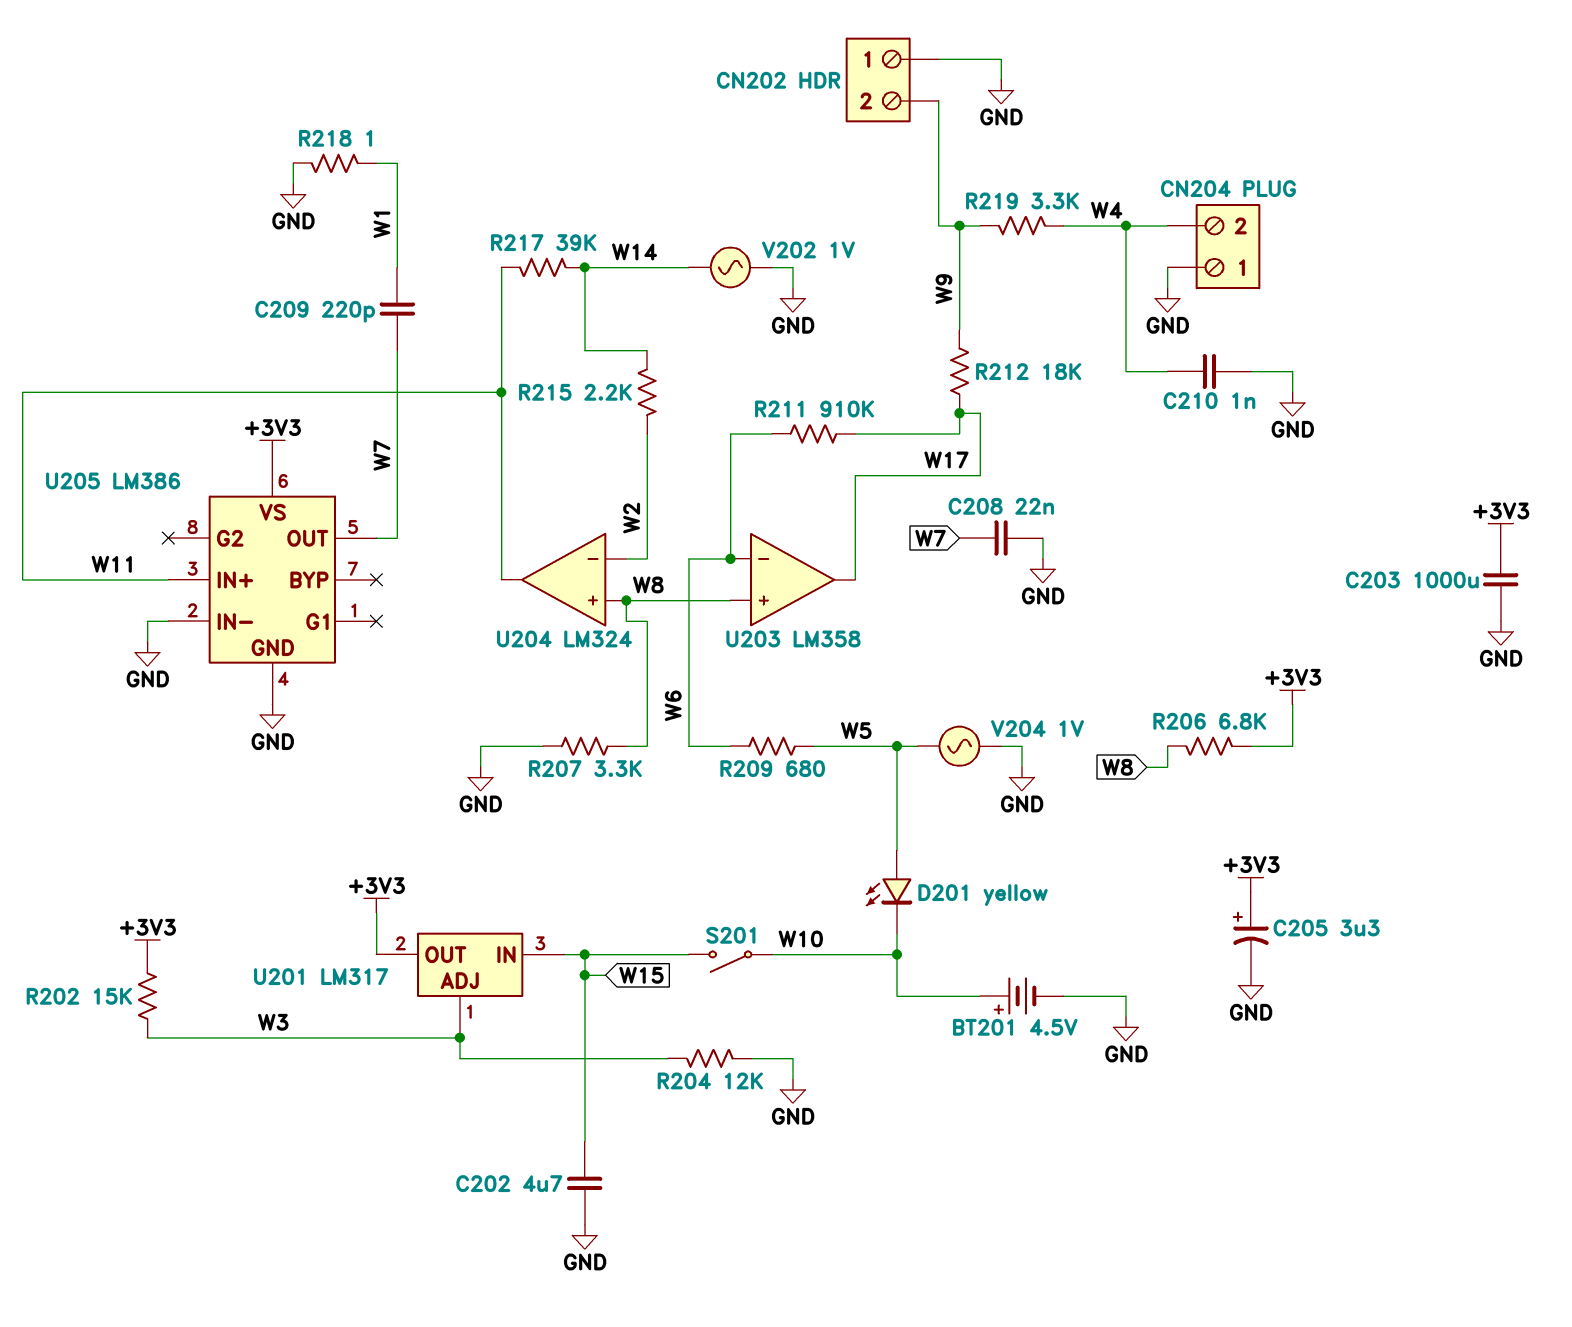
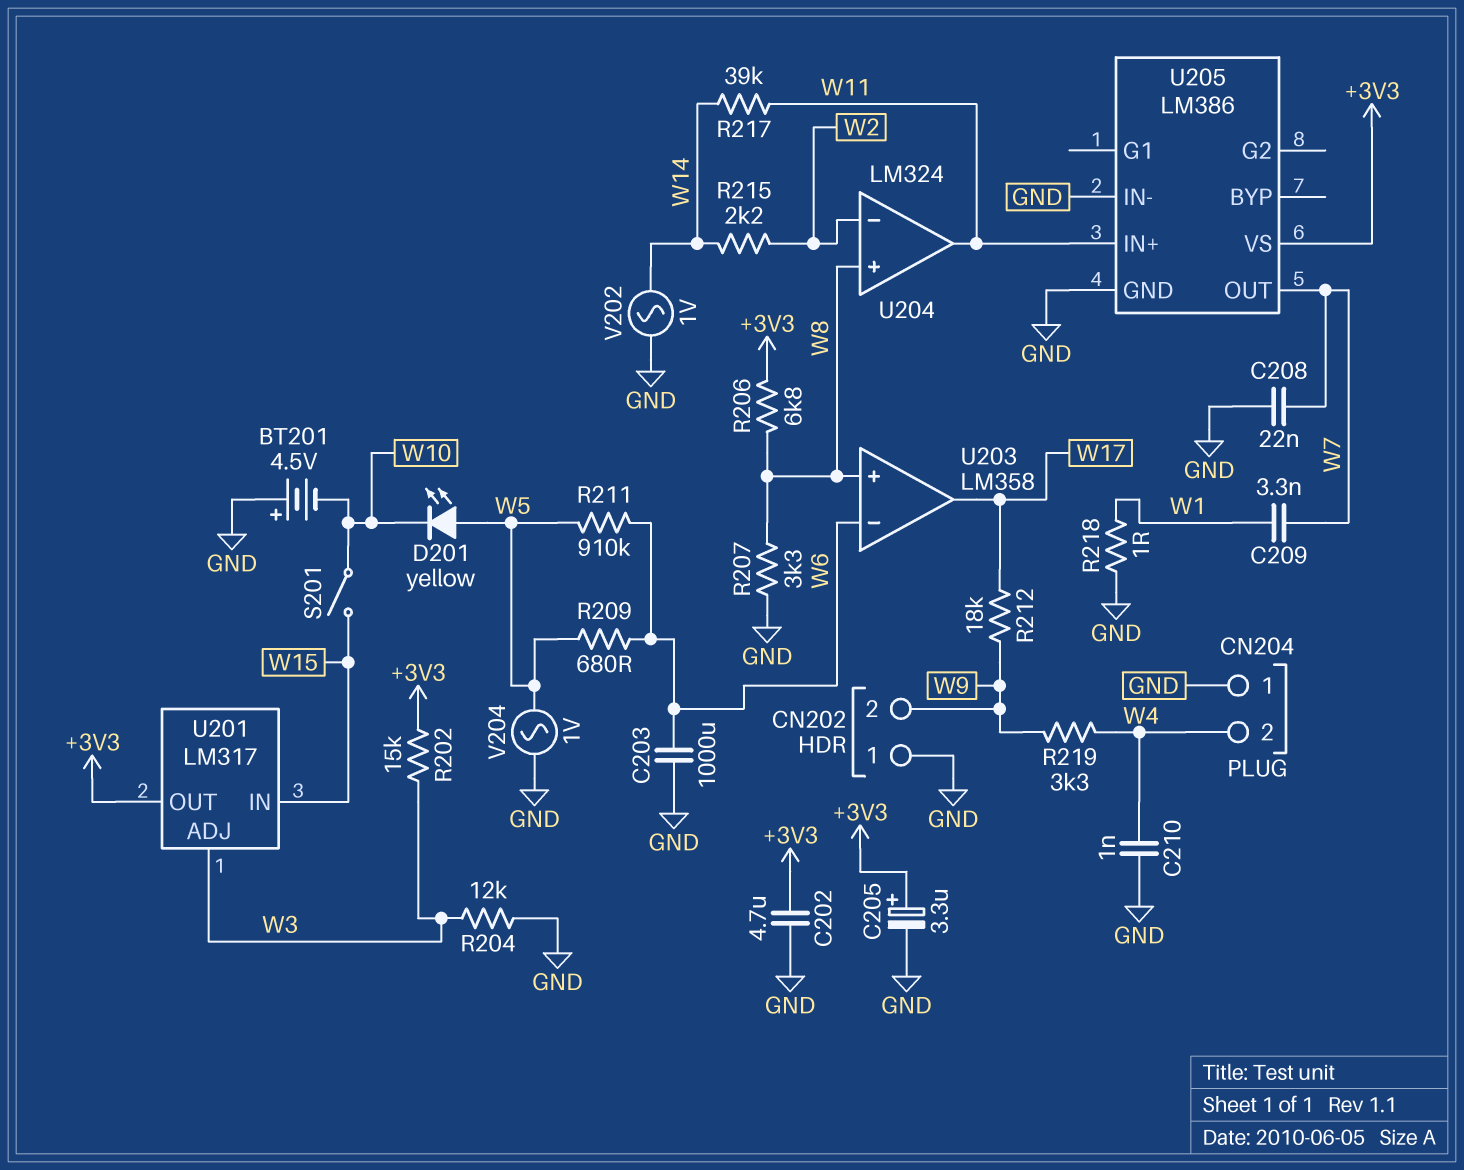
BT201: 4.5V (plus W10, minus GND) -> 4.5V (plus GND, minus W10)
C202: 4.7uF (GND, W15) -> 4.7uF (+3V3, GND)
C203: 1000uF (+3V3, GND) -> 1000uF (GND, W6)
C209: 220pF (W1, W7) -> 3.3nF (W1, W7)
R211: 910k (W6, W17) -> 910k (W5, W6)

